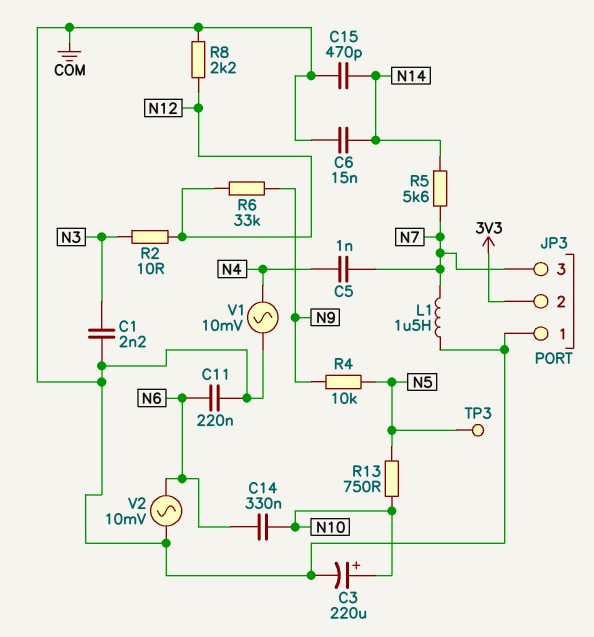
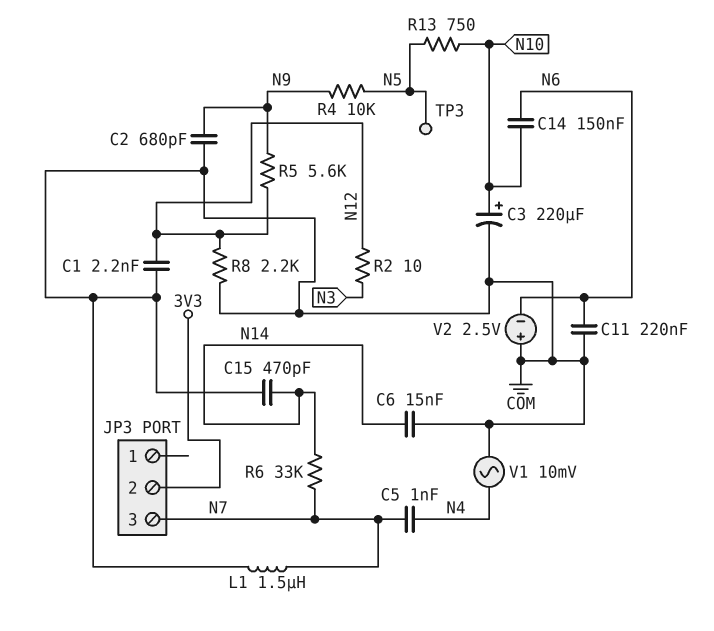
C1: 2.2nF (COM, N3) -> 2.2nF (COM, N12)
C2: none -> 680pF (COM, N9)
C14: 330nF (N6, N10) -> 150nF (N6, N10)
JP3 pin 1: COM -> none
R5: 5.6k (N7, N14) -> 5.6k (N9, N12)
R6: 33k (N9, N12) -> 33k (N7, N14)
V2: AC 10mV (COM, N6) -> 2.5V (plus COM, minus N6)

